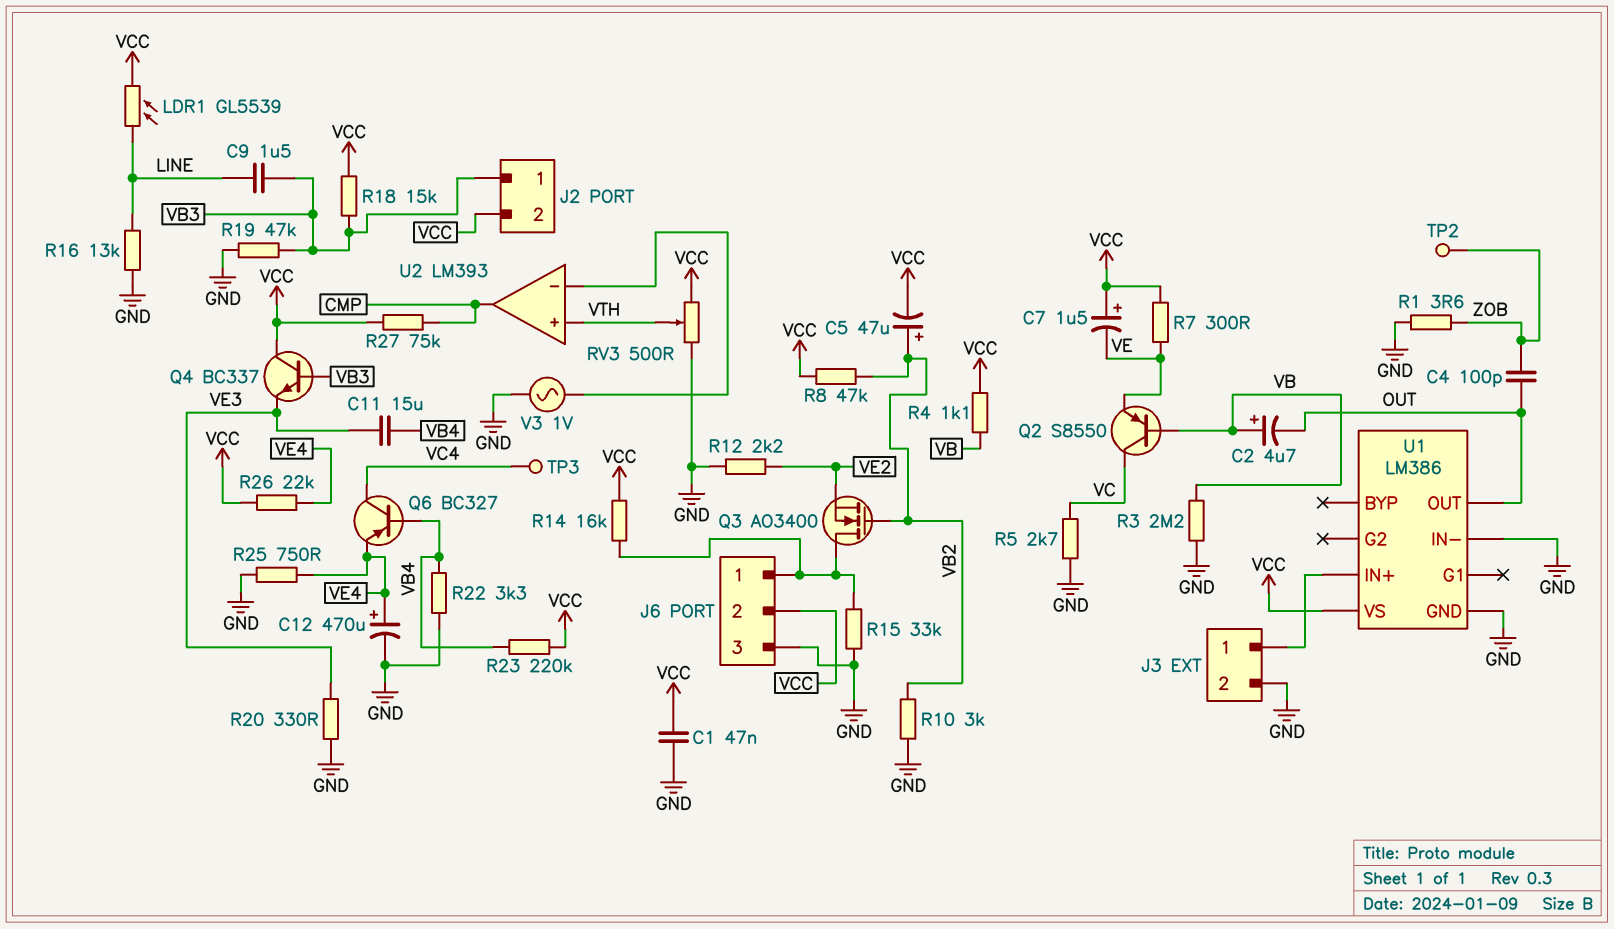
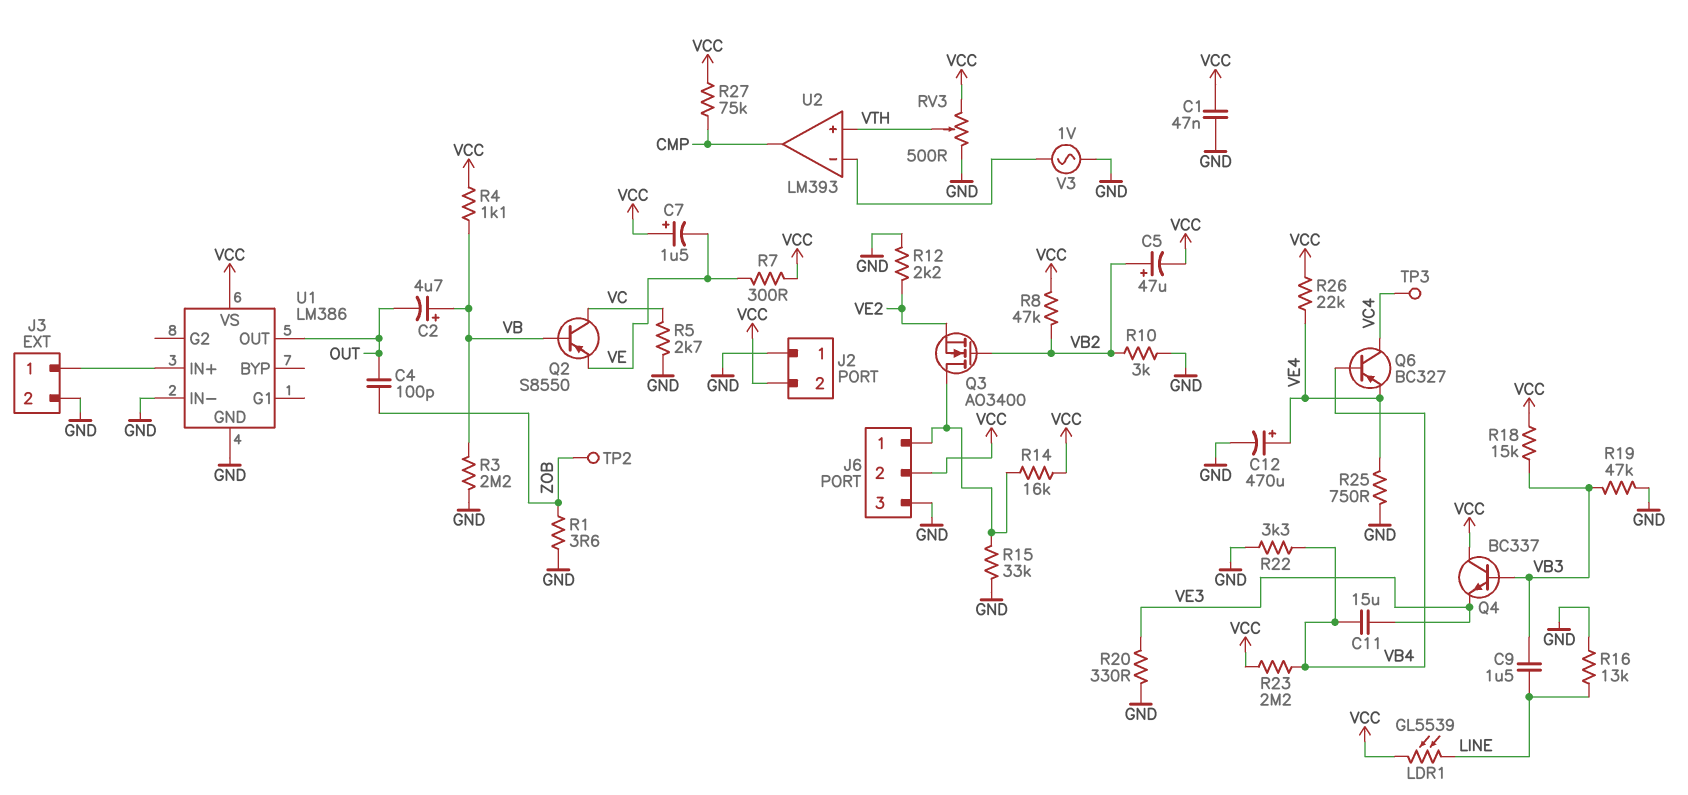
J2 pin 1: VB3 -> GND
R23: 220k (VB4, VCC) -> 2.2M (VB4, VCC)

